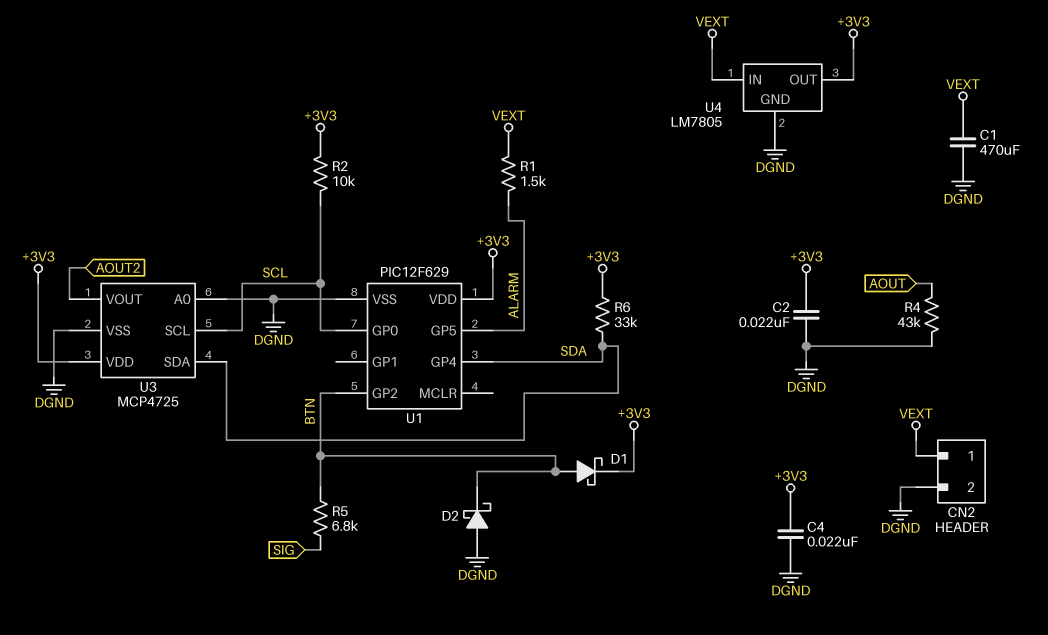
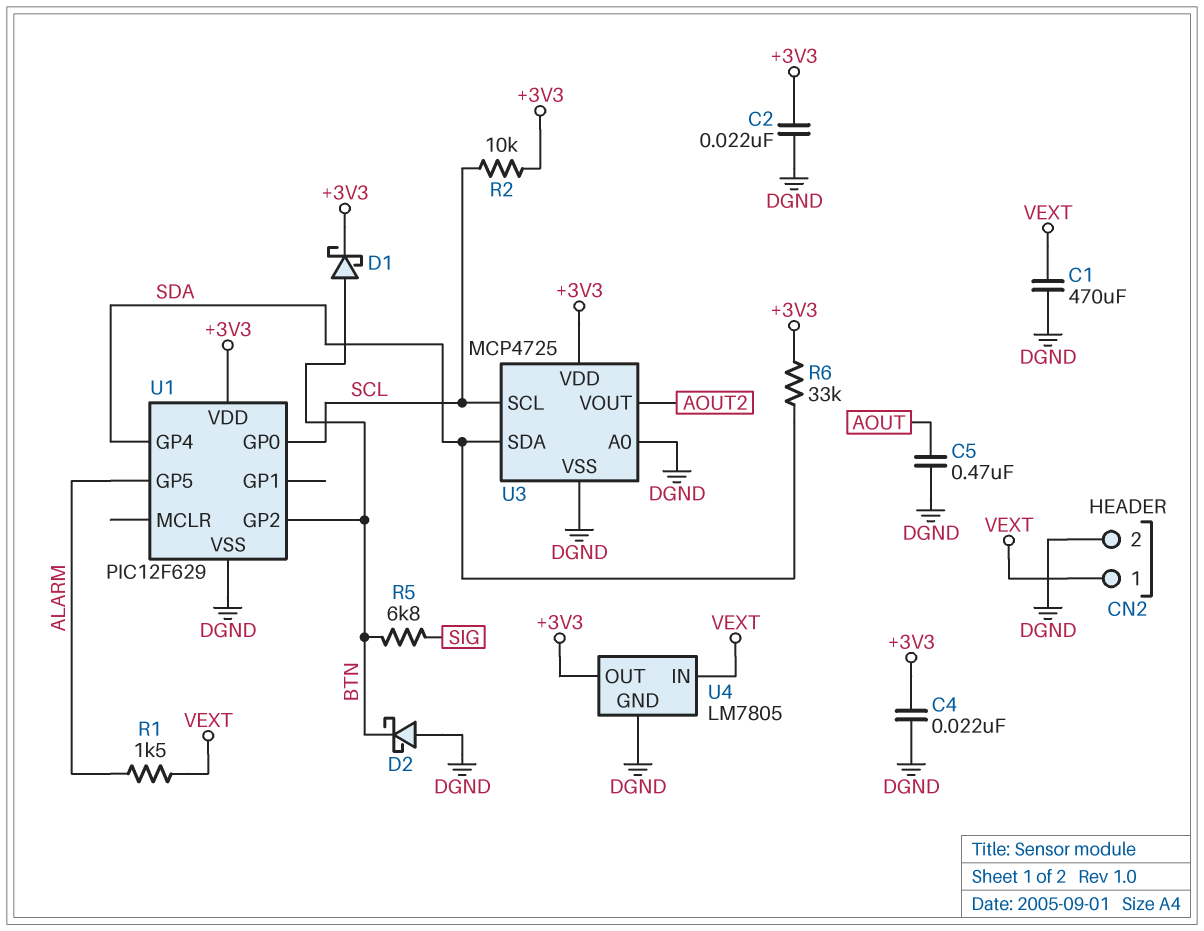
C5: none -> 470nF (AOUT, DGND)
R4: 43k (AOUT, DGND) -> none

